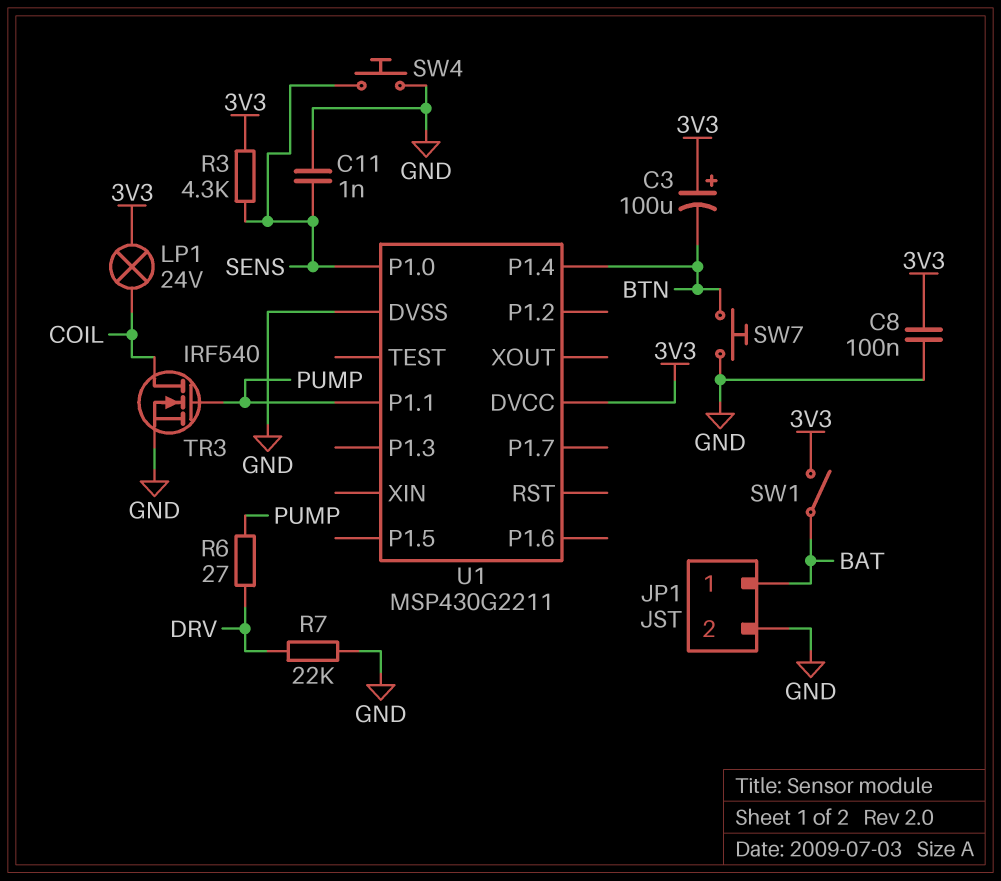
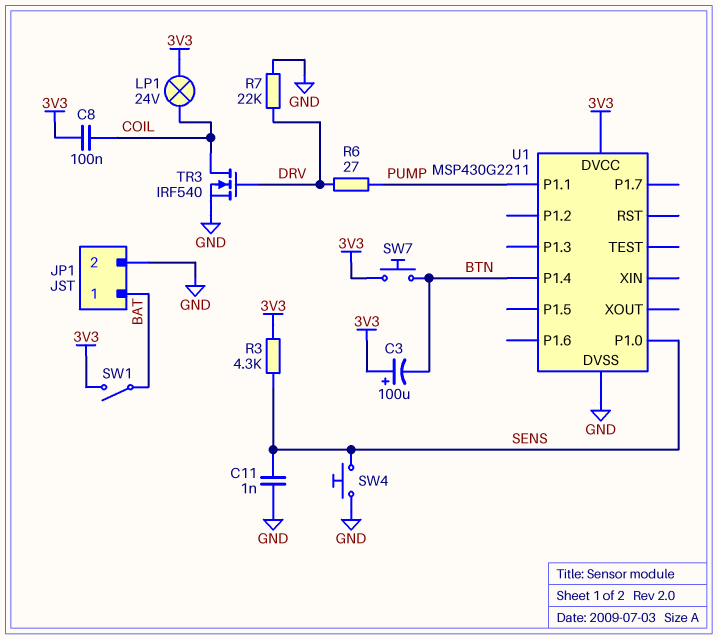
C8: 100nF (3V3, GND) -> 100nF (3V3, COIL)
SW7: button (BTN, GND) -> button (3V3, BTN)
TR3: NMOS IRF540 (G PUMP, D COIL, S GND) -> NMOS IRF540 (G DRV, D COIL, S GND)

